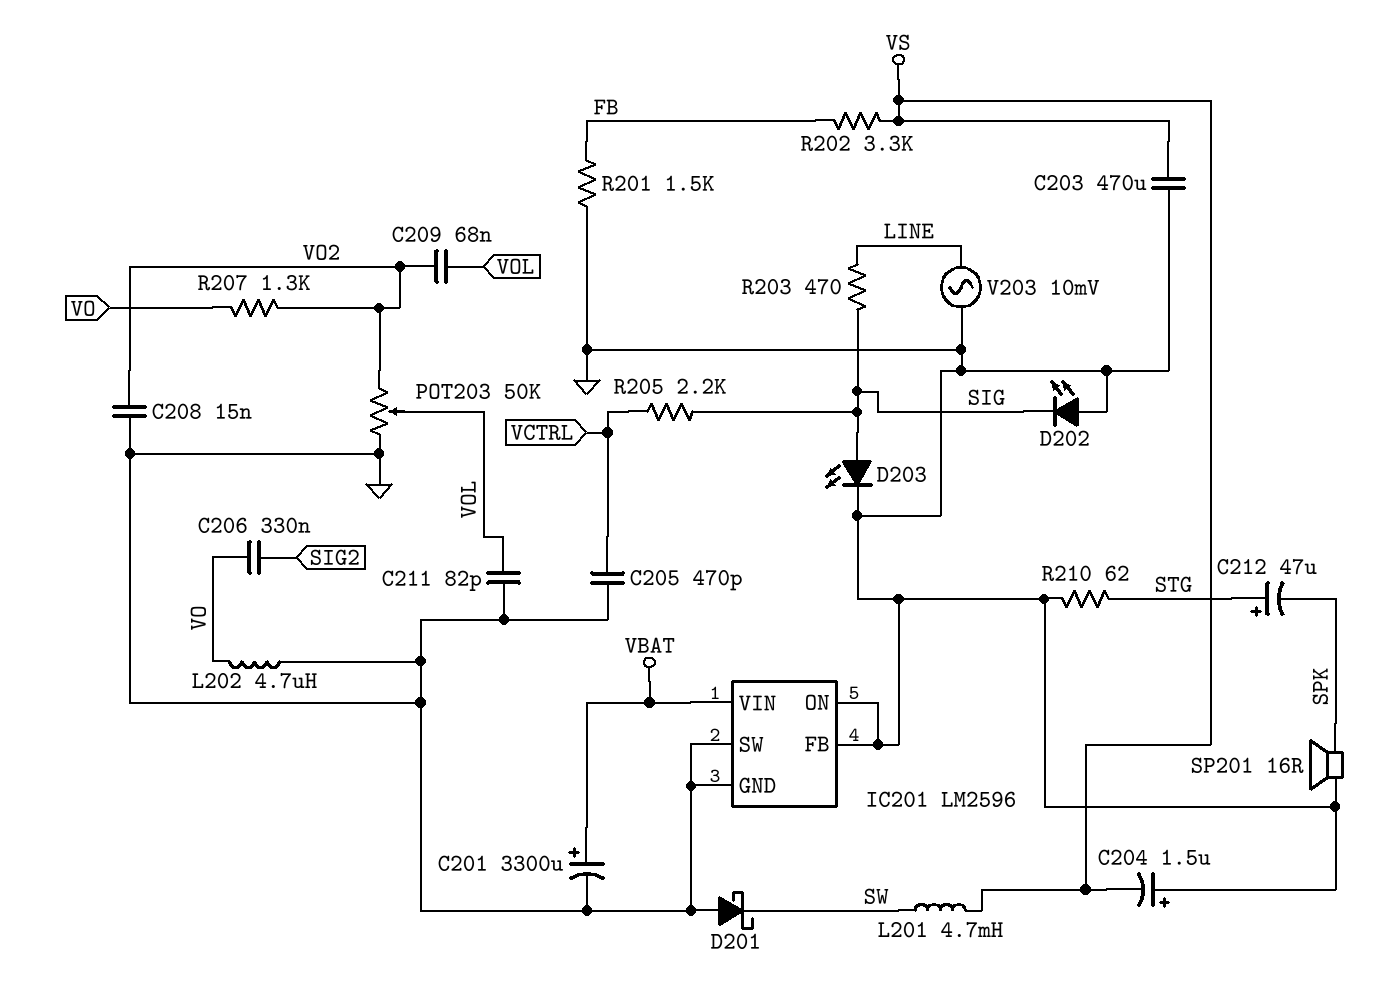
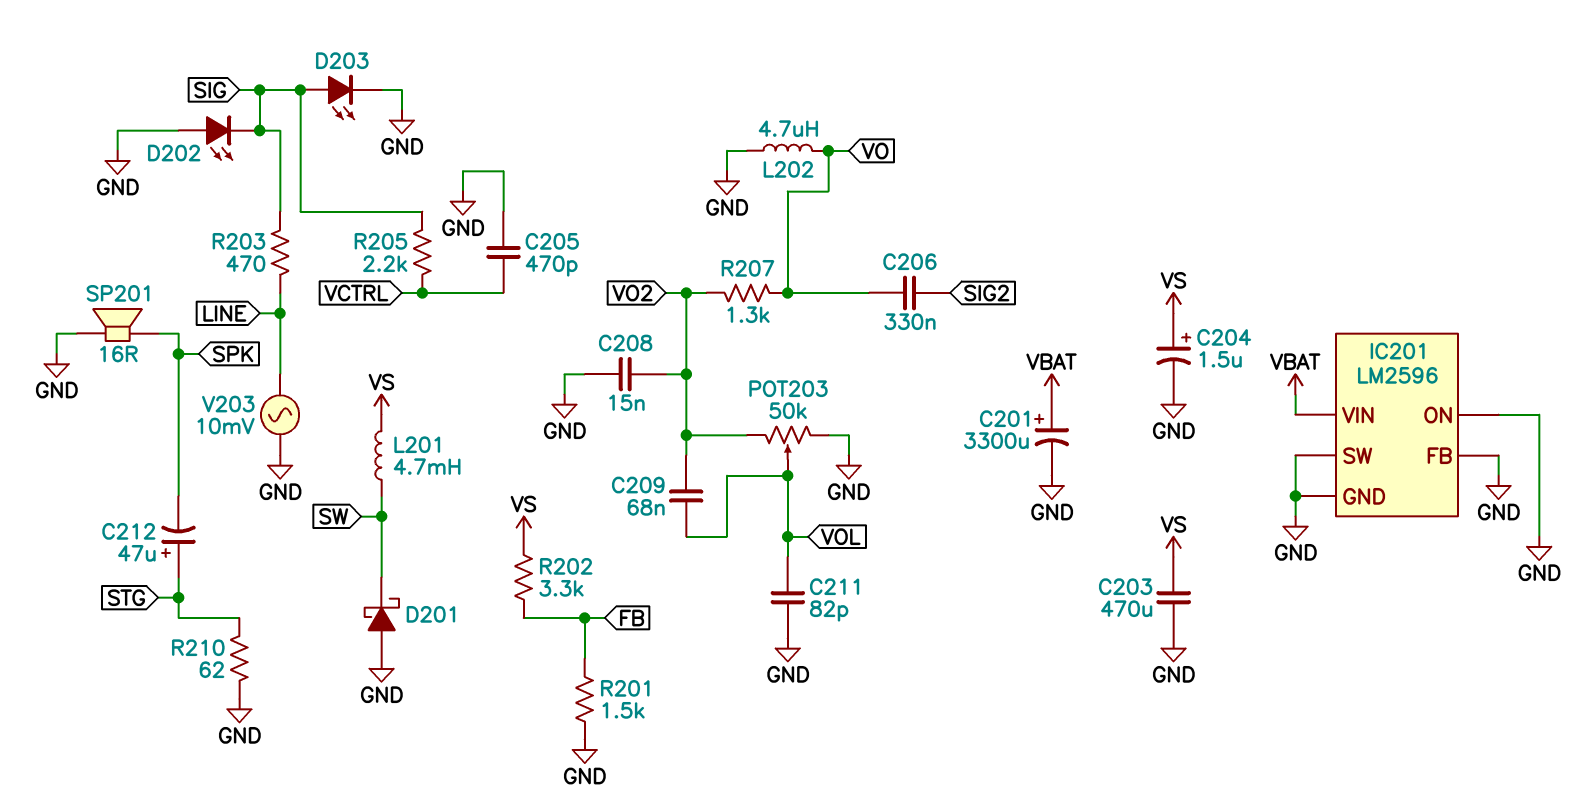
C204: 1.5uF (plus GND, minus VS) -> 1.5uF (plus VS, minus GND)

